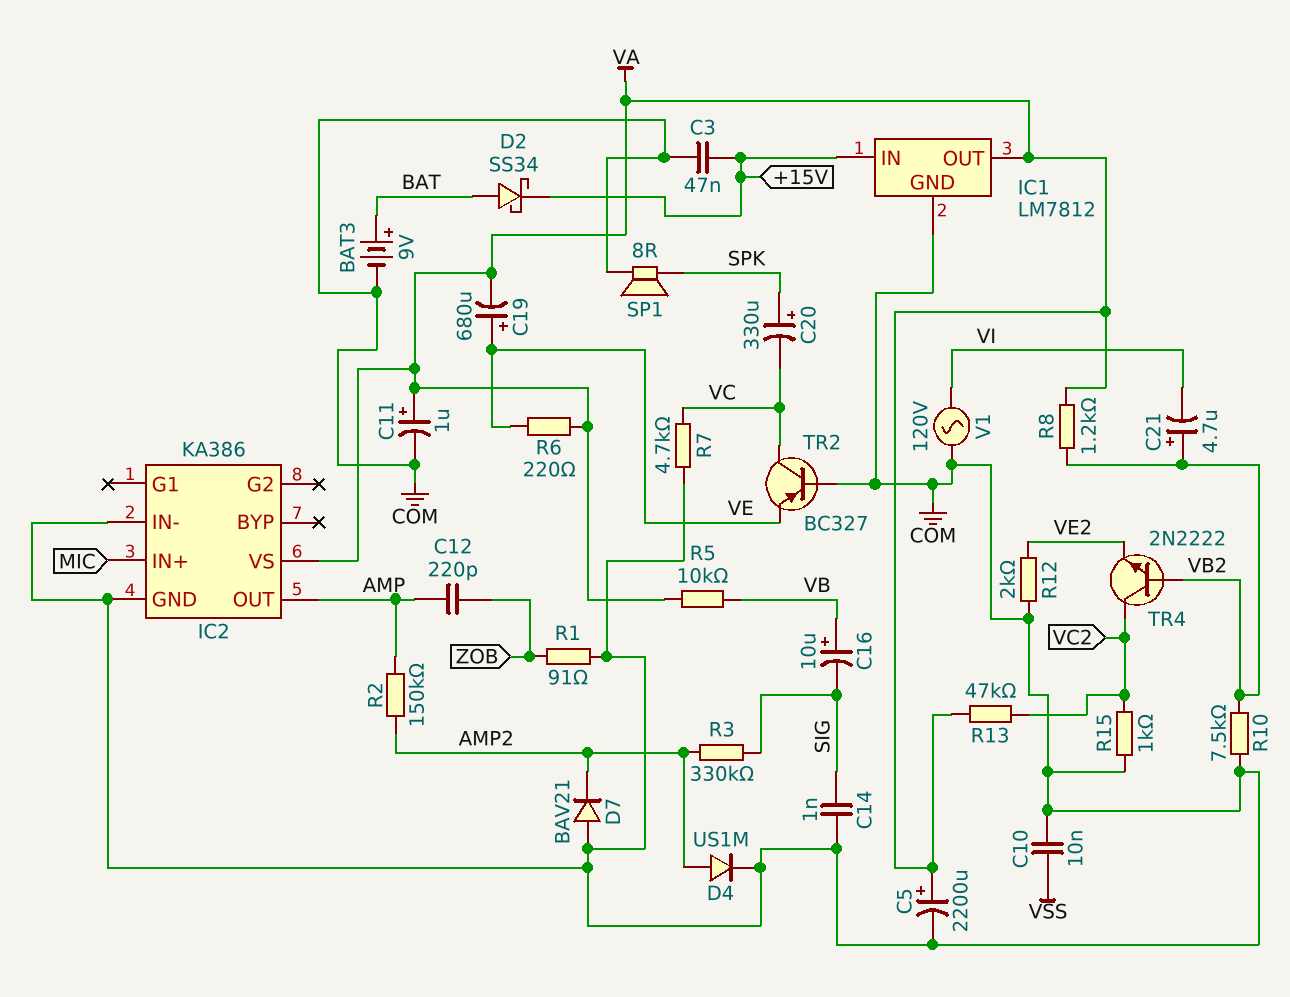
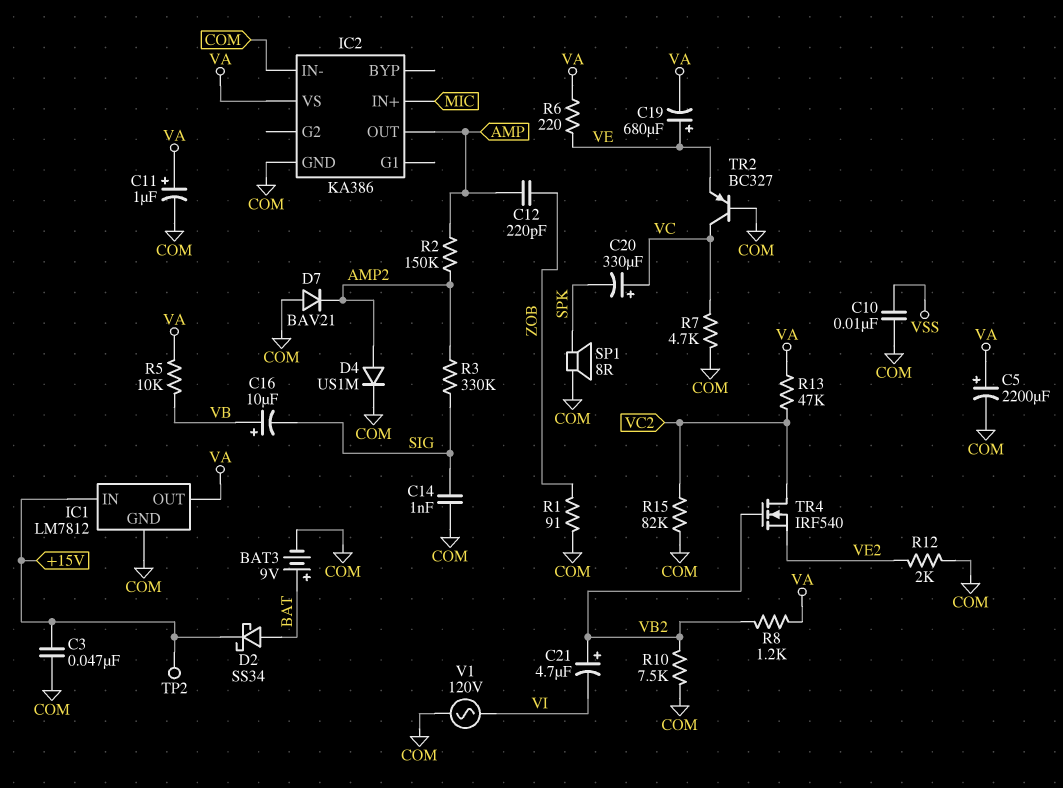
C20: 330uF (plus SPK, minus VC) -> 330uF (plus VC, minus SPK)
R15: 1k (COM, VC2) -> 82k (COM, VC2)
TP2: none -> test point (+15V)
TR4: NPN 2N2222 (B VB2, C VC2, E VE2) -> NMOS IRF540 (G VB2, D VC2, S VE2)

